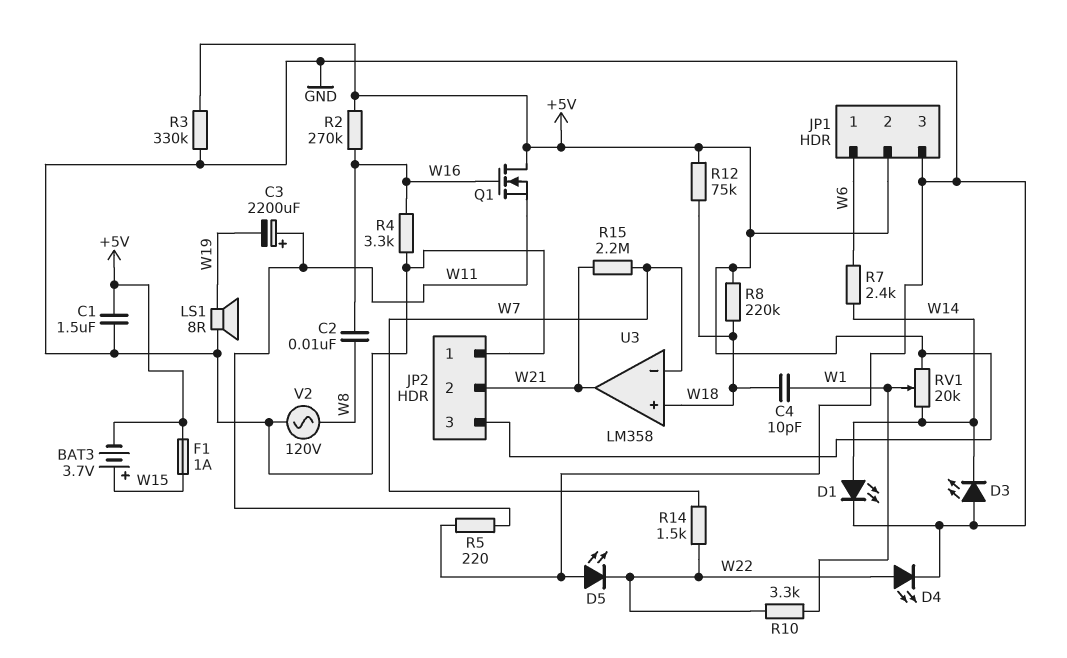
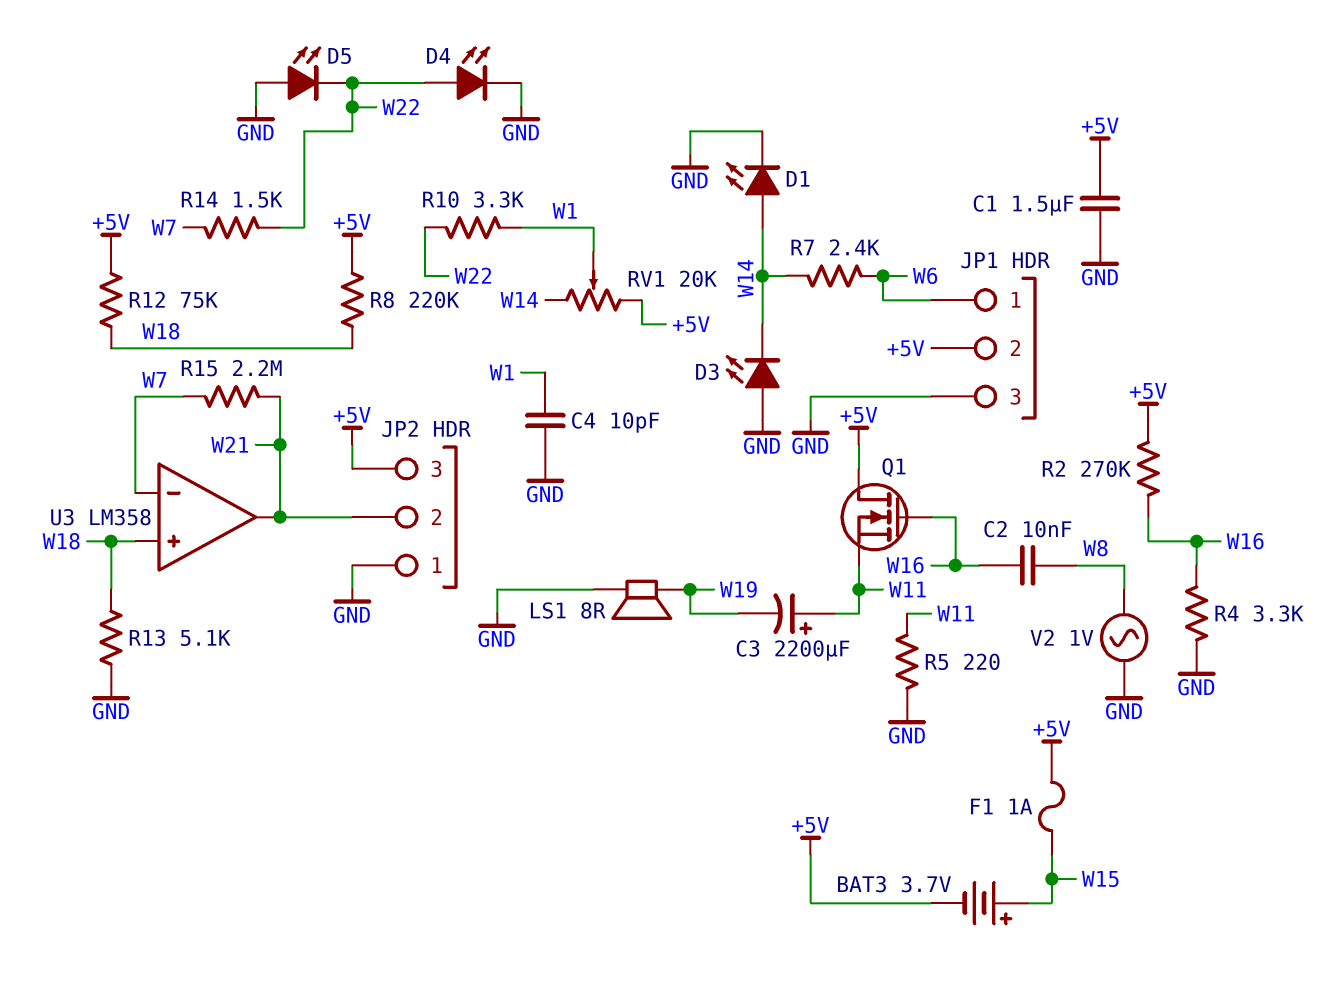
C4: 10pF (W1, W18) -> 10pF (GND, W1)
R3: 330k (+5V, GND) -> none
R13: none -> 5.1k (GND, W18)
V2: AC 120V (GND, W8) -> AC 1V (GND, W8)

